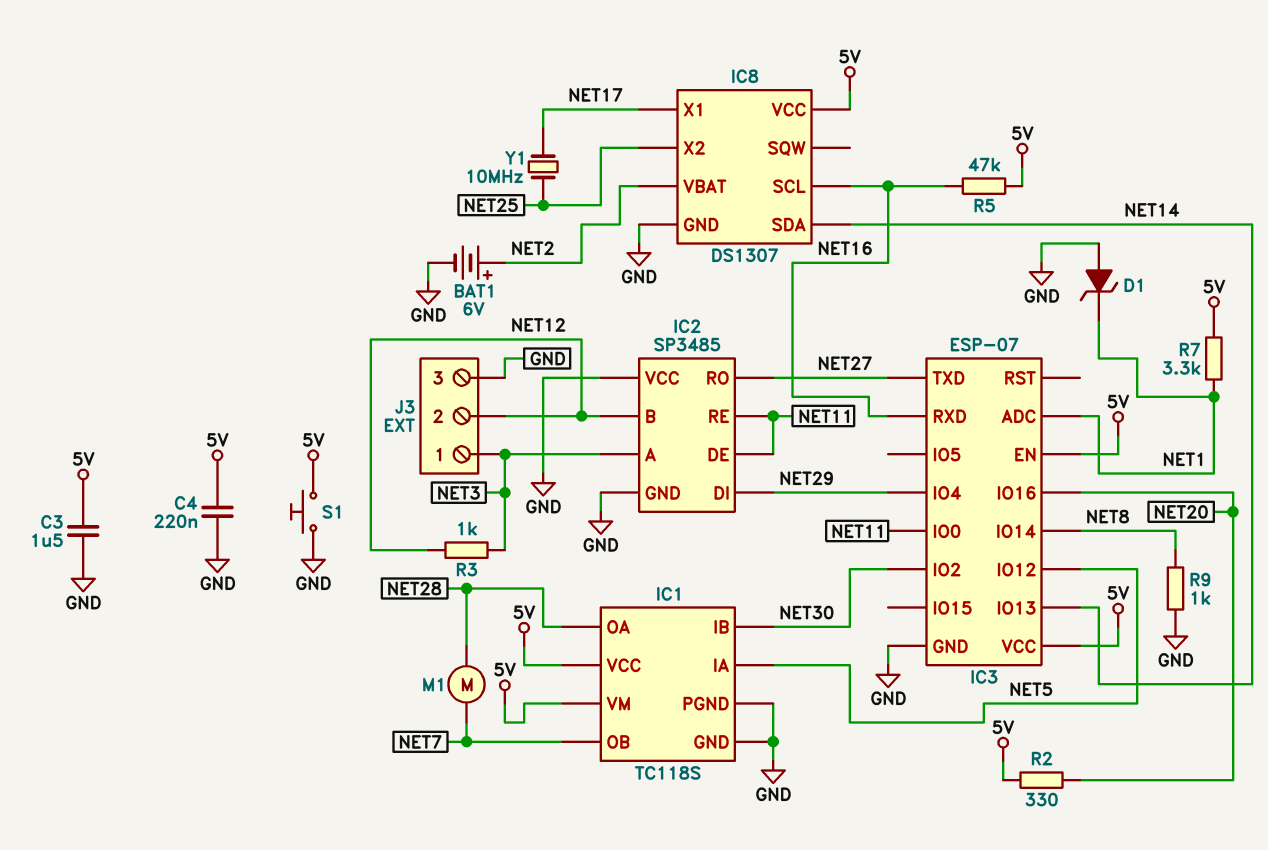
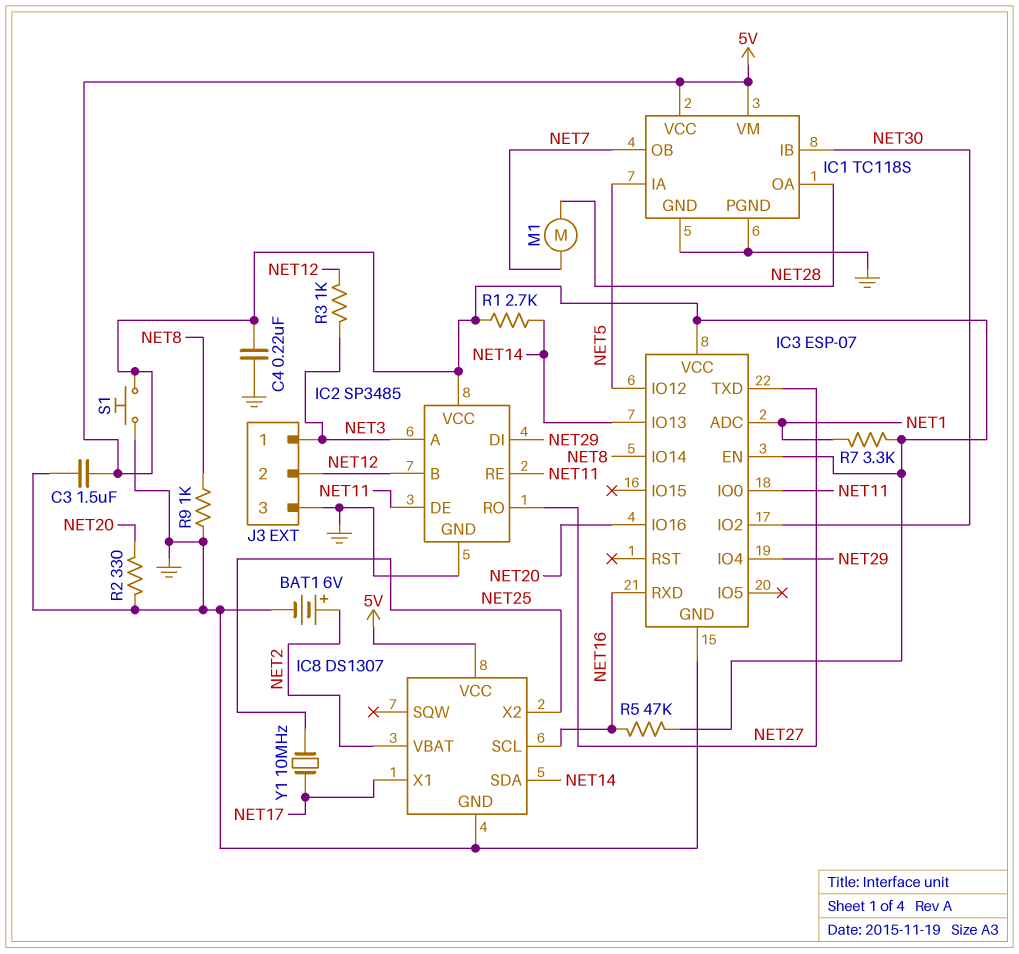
D1: zener (A GND, K NET1) -> none
IC2 pin VCC: GND -> 5V
R1: none -> 2.7k (5V, NET14)
R2: 330 (5V, NET20) -> 330 (GND, NET20)

